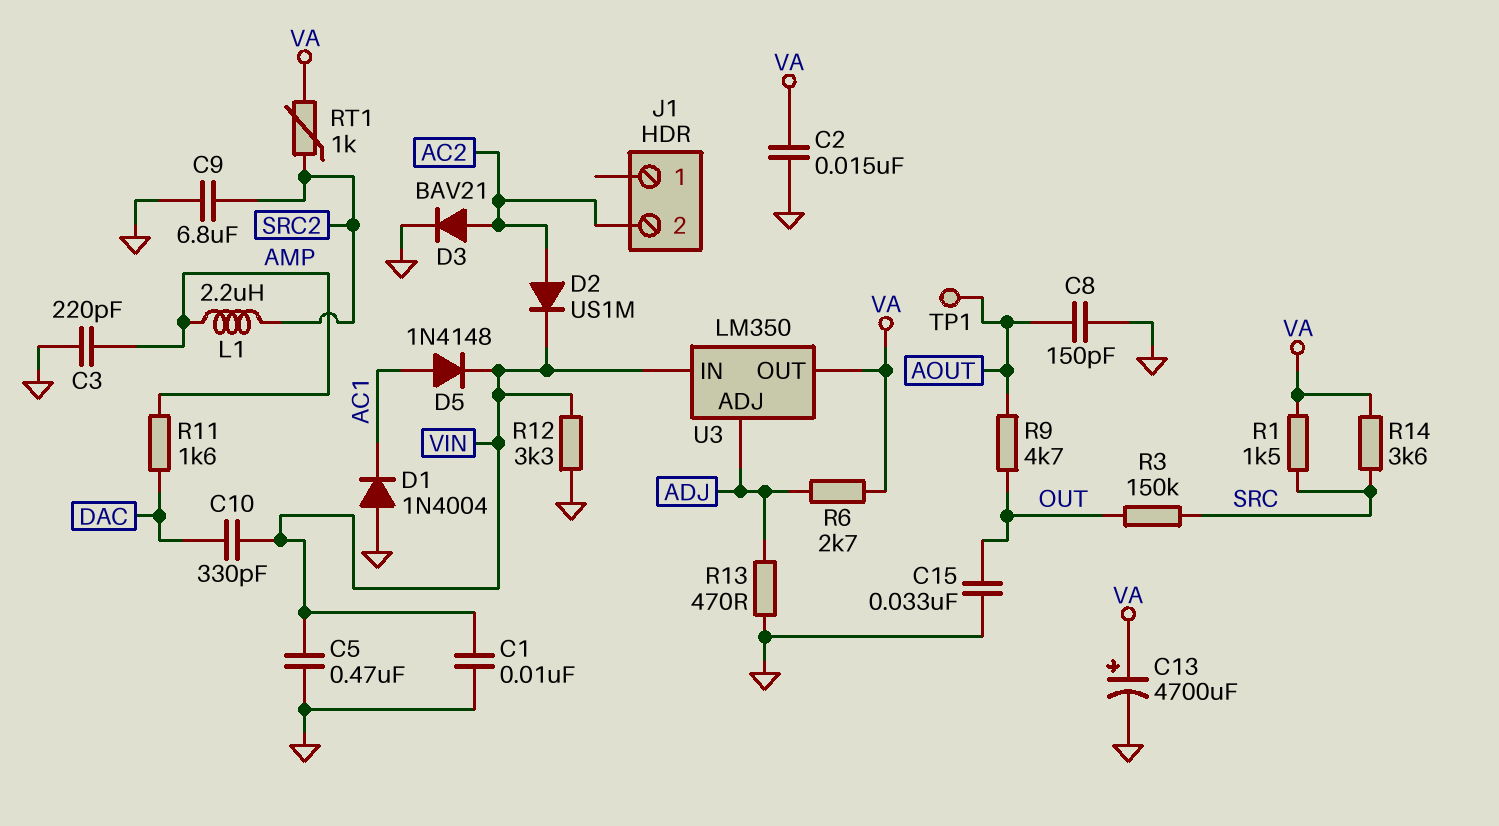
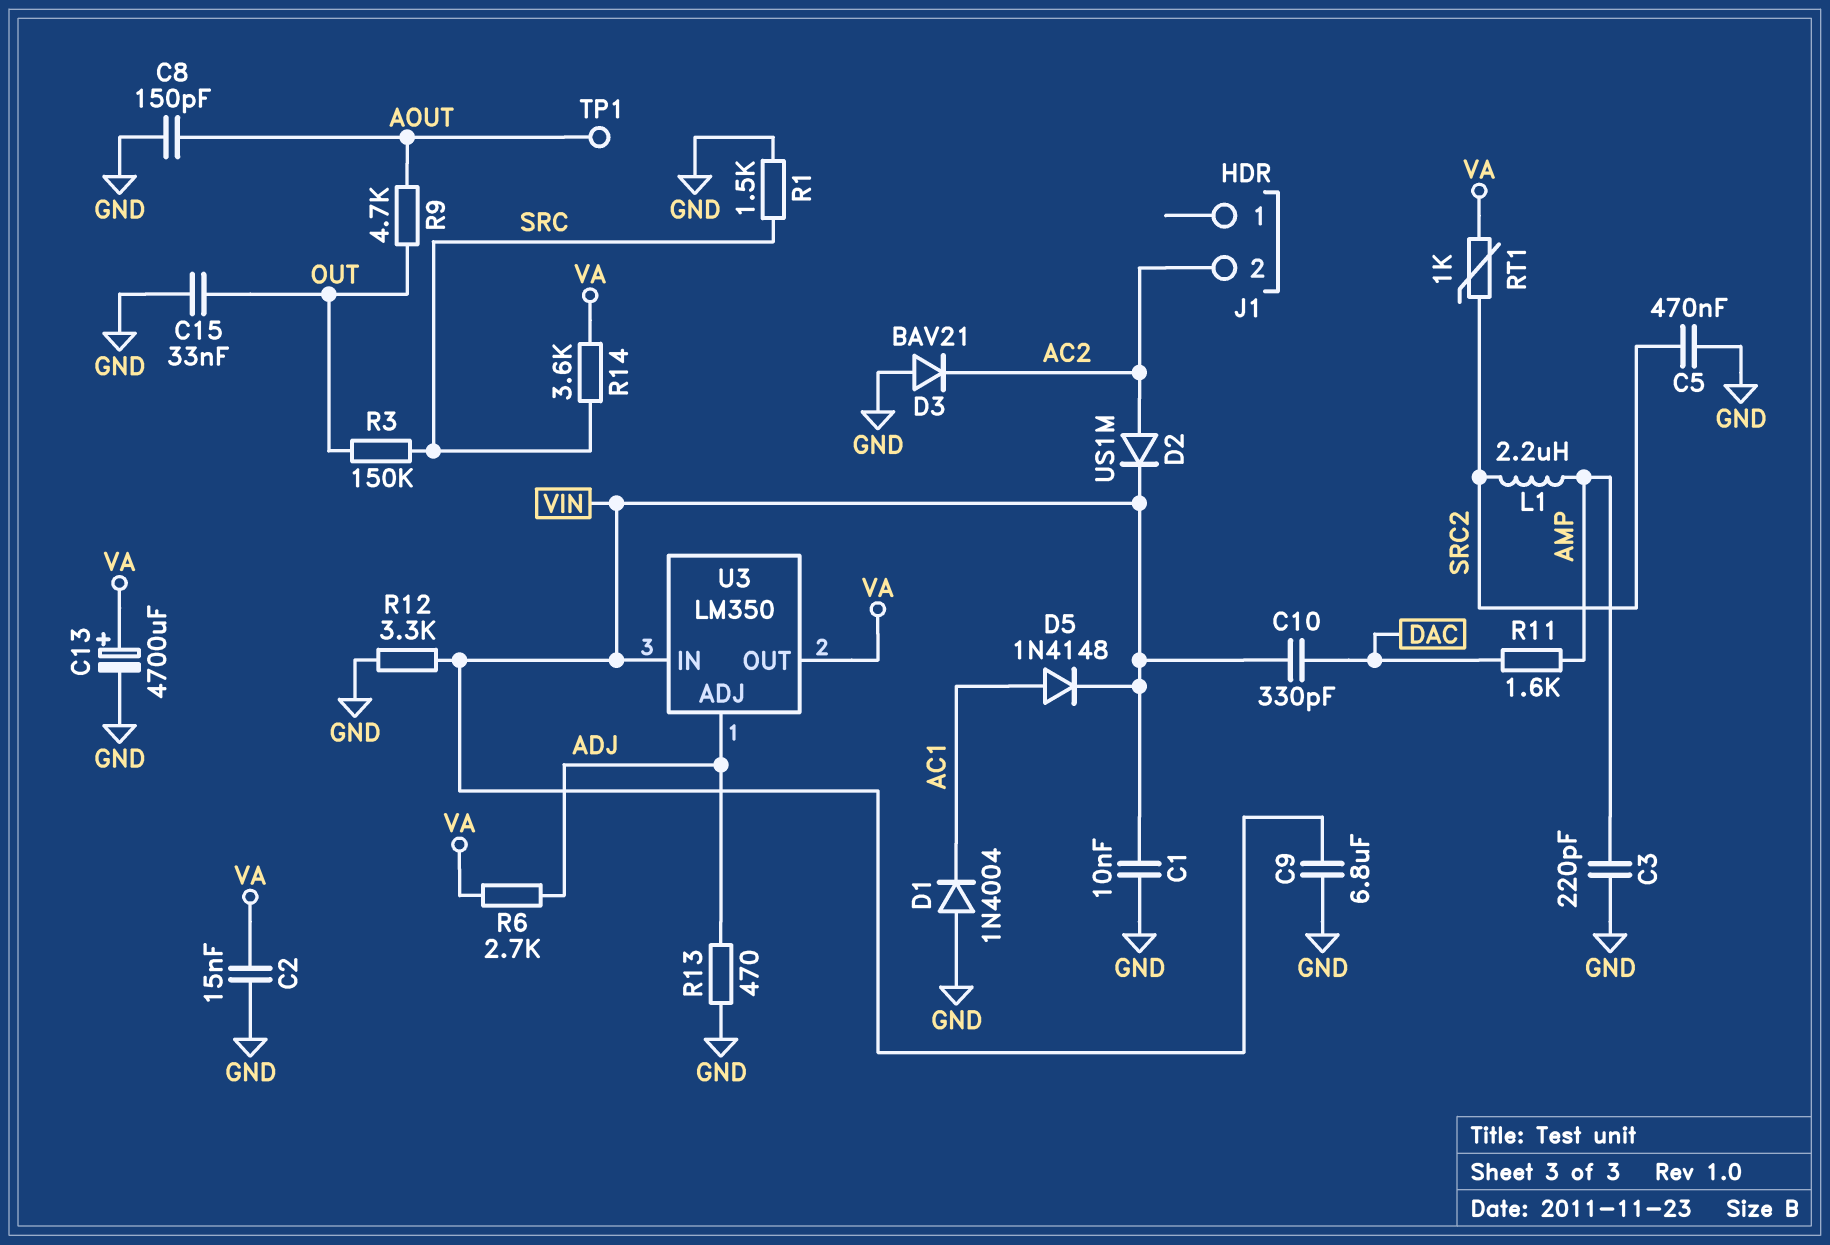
C5: 470nF (GND, VIN) -> 470nF (GND, SRC2)
C9: 6.8uF (GND, SRC2) -> 6.8uF (GND, VIN)
D3: diode BAV21 (A AC2, K GND) -> diode BAV21 (A GND, K AC2)
R1: 1.5k (SRC, VA) -> 1.5k (GND, SRC)

